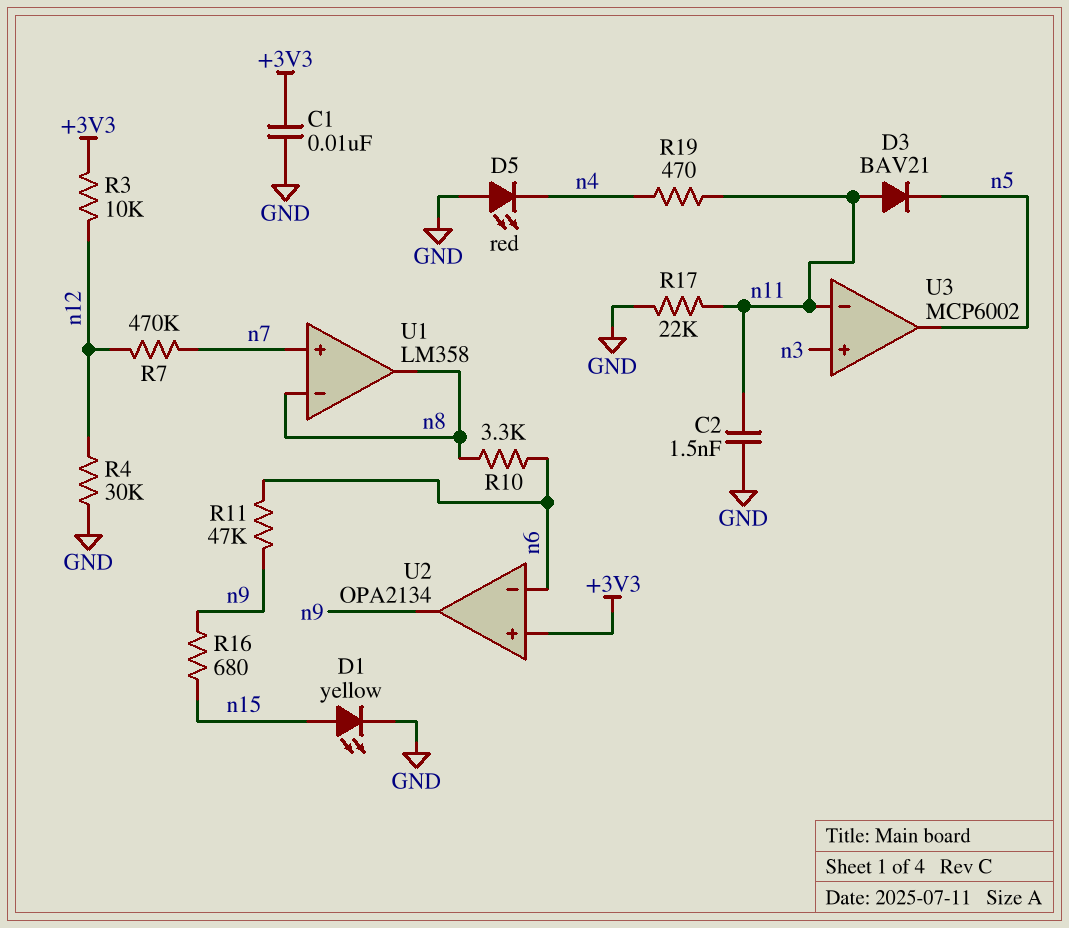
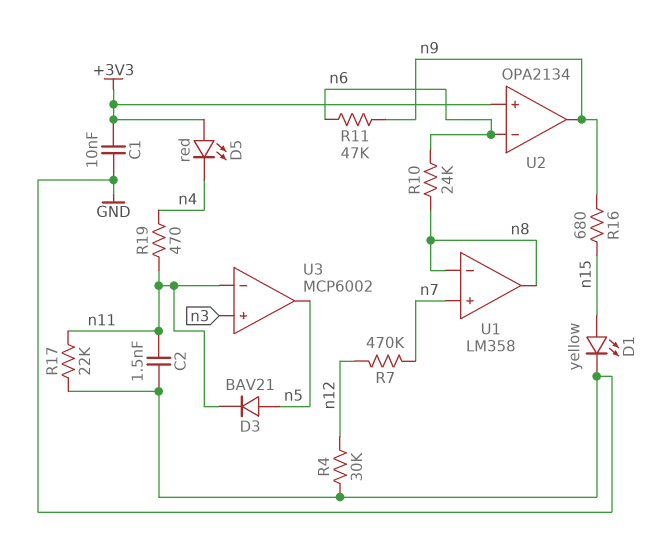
D3: diode BAV21 (A n11, K n5) -> diode BAV21 (A n5, K n11)
D5: LED red (A GND, K n4) -> LED red (A +3V3, K n4)
R3: 10k (+3V3, n12) -> none
R10: 3.3k (n6, n8) -> 24k (n6, n8)

